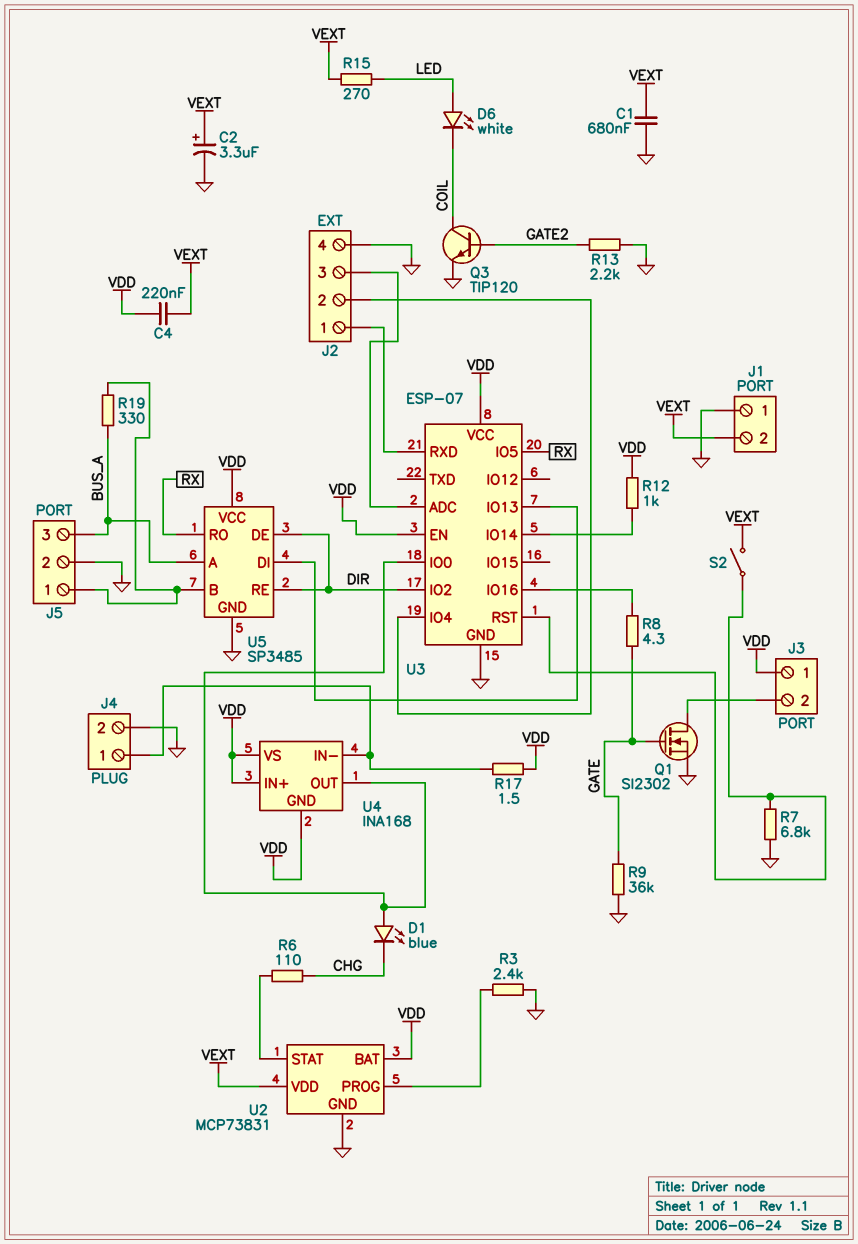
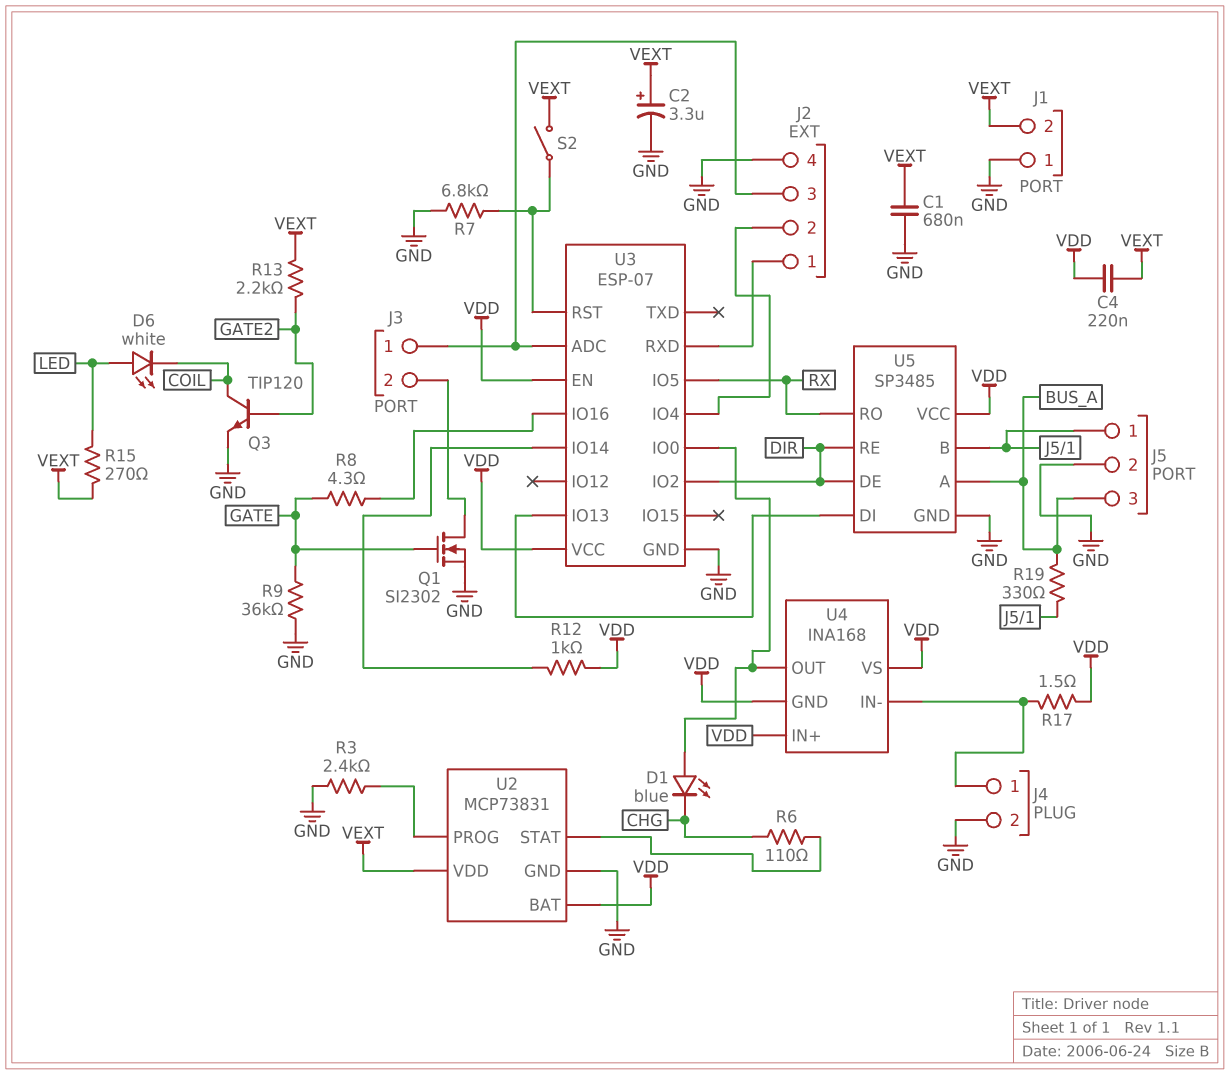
J3 pin 1: VDD -> J2/3
R13: 2.2k (GATE2, GND) -> 2.2k (GATE2, VEXT)

